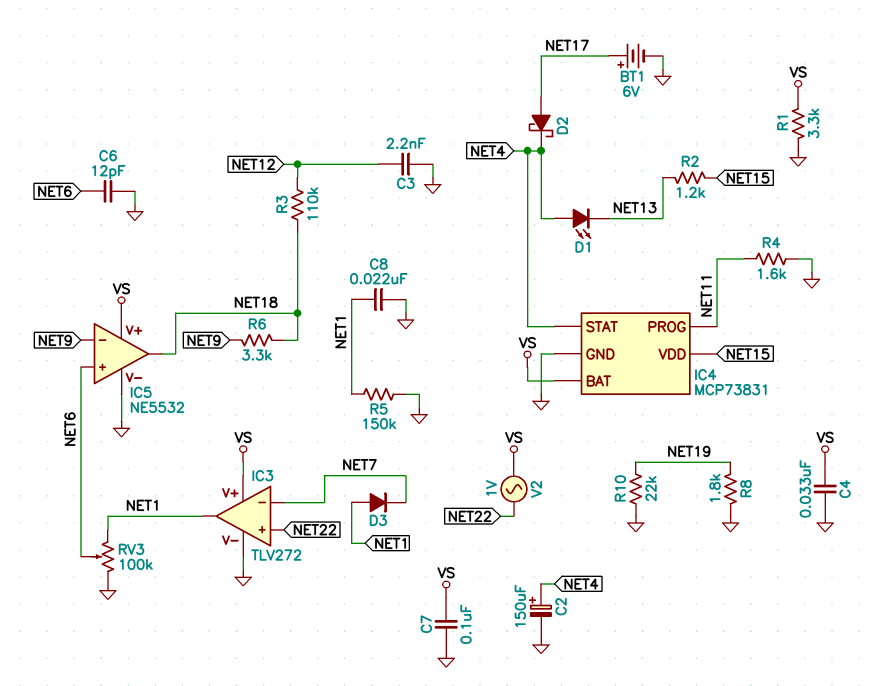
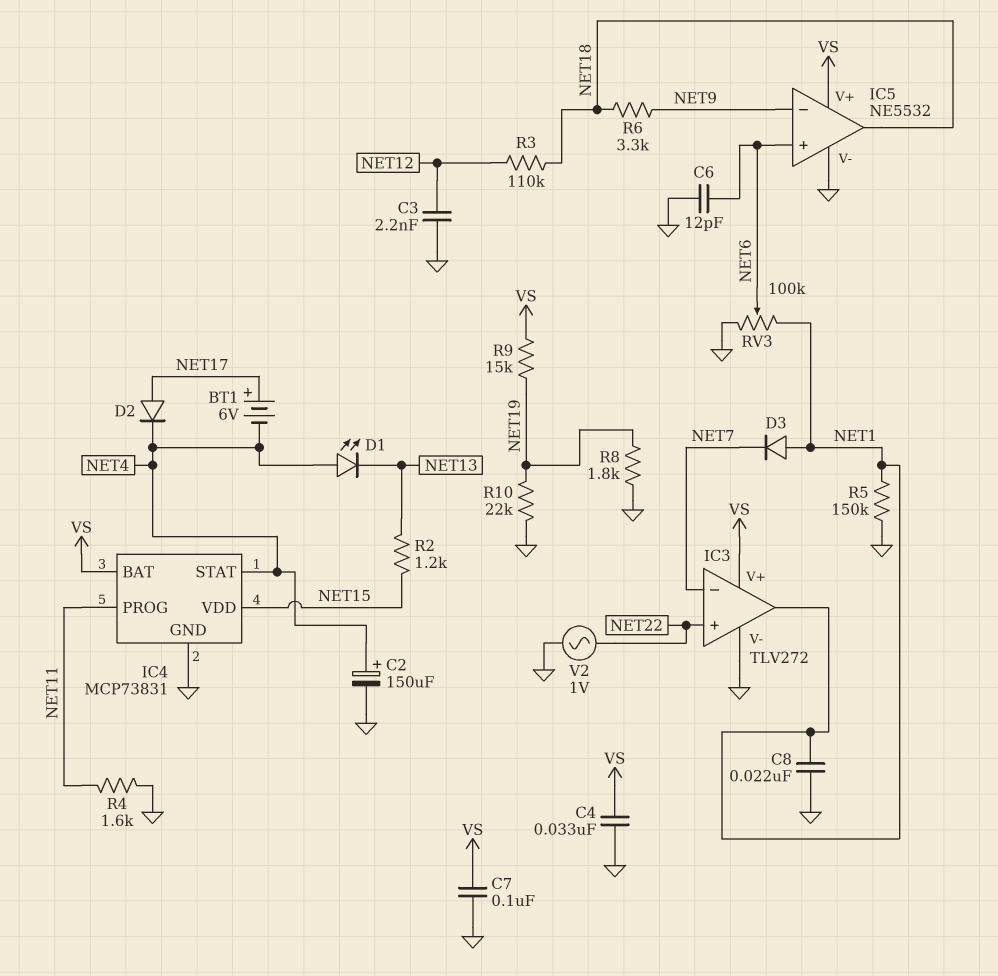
BT1: 6V (plus NET17, minus GND) -> 6V (plus NET17, minus NET4)
D2: schottky (A NET17, K NET4) -> diode (A NET17, K NET4)
R1: 3.3k (GND, VS) -> none
R9: none -> 15k (NET19, VS)
V2: AC 1V (NET22, VS) -> AC 1V (GND, NET22)

